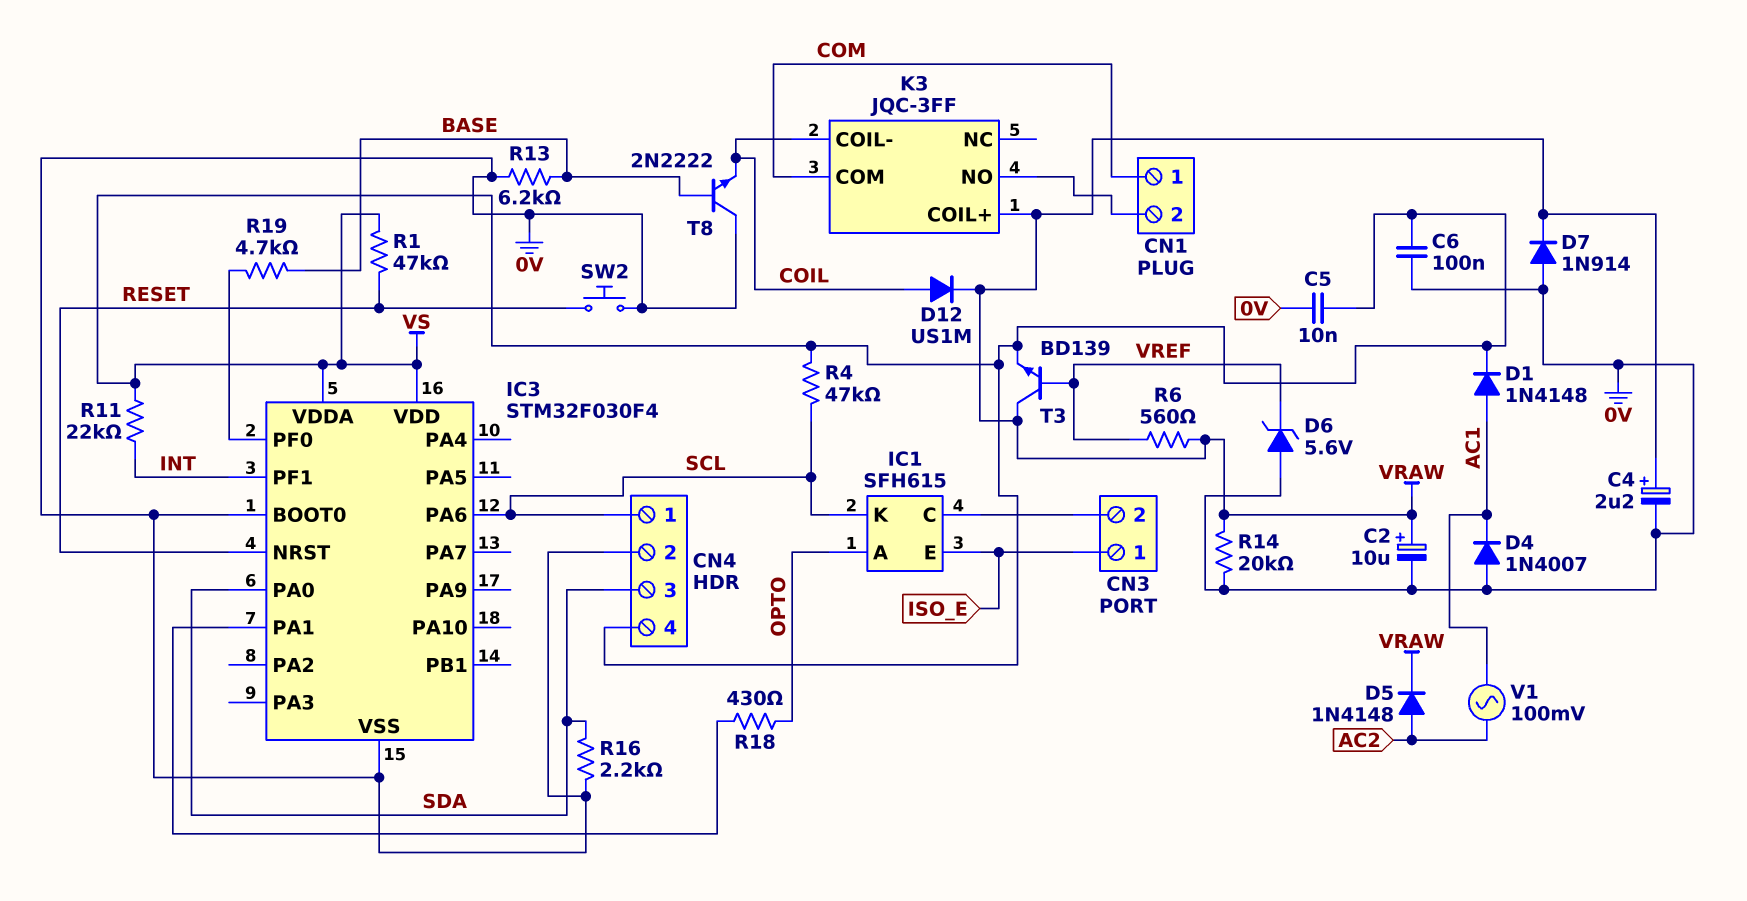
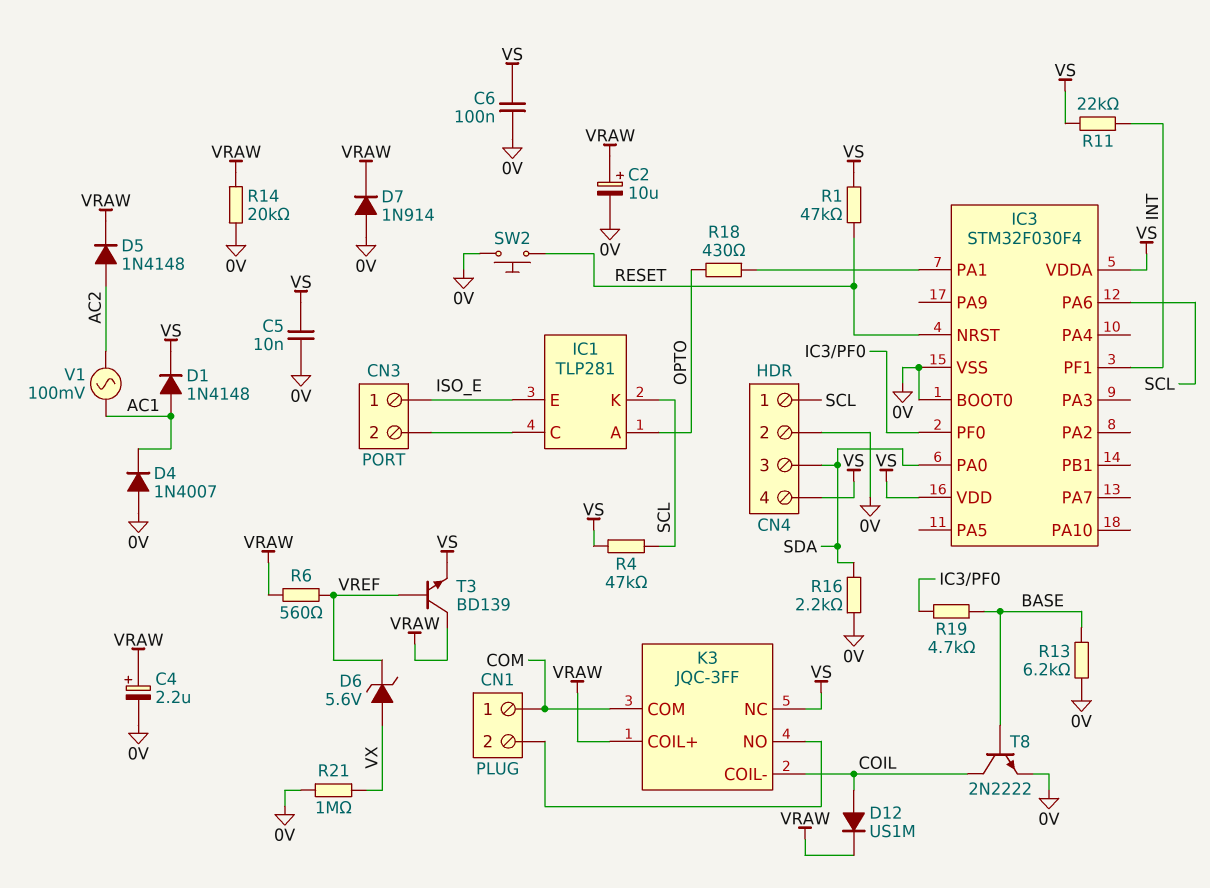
D6: zener 5.6V (A 0V, K VREF) -> zener 5.6V (A VX, K VREF)
IC1: SFH615 -> TLP281
K3 pin NC: none -> VS
R21: none -> 1M (0V, VX)
T8: NPN 2N2222 (B BASE, C 0V, E COIL) -> NPN 2N2222 (B BASE, C COIL, E 0V)

